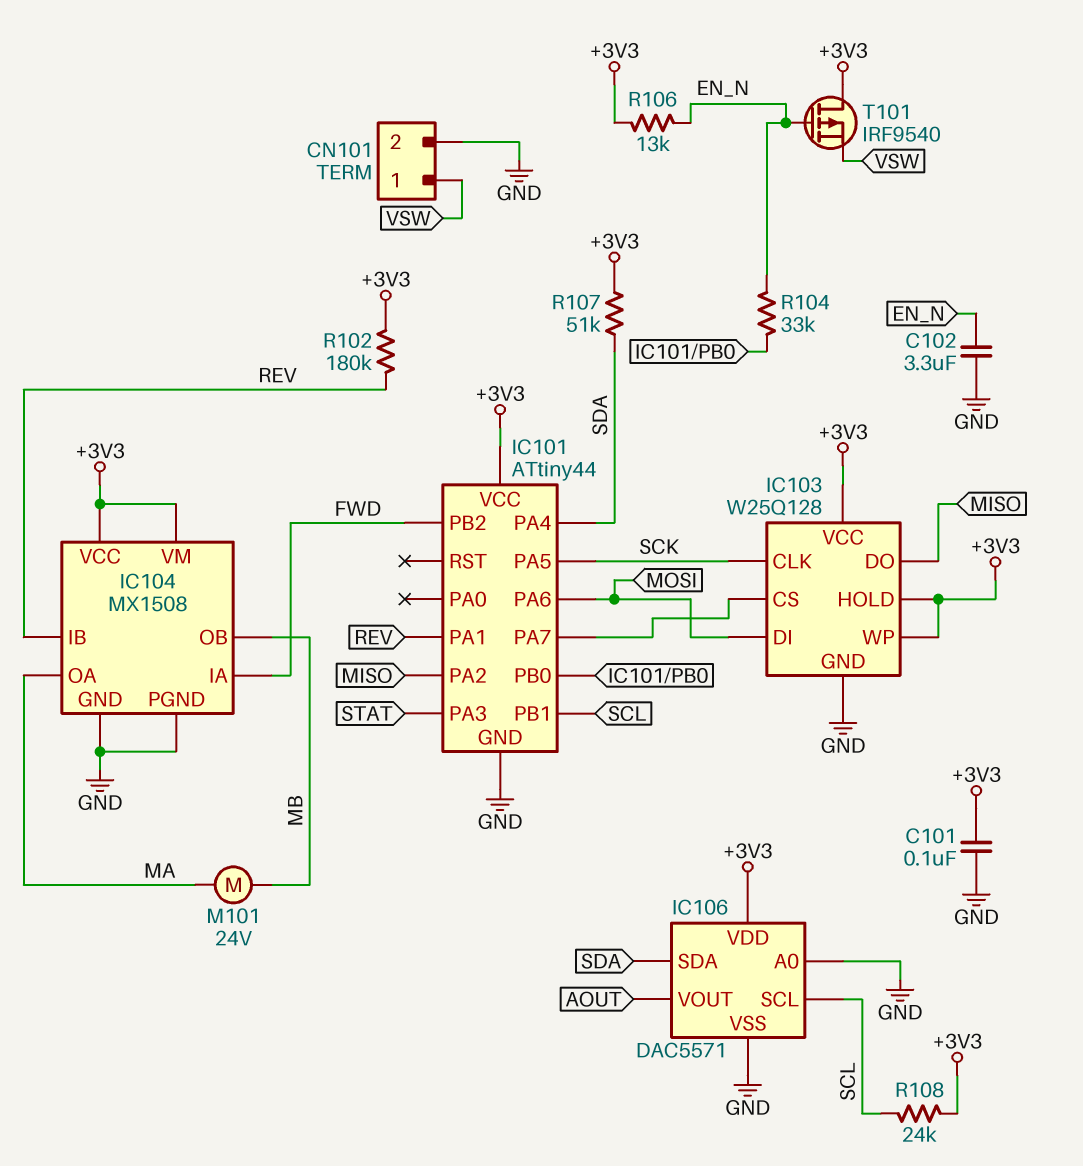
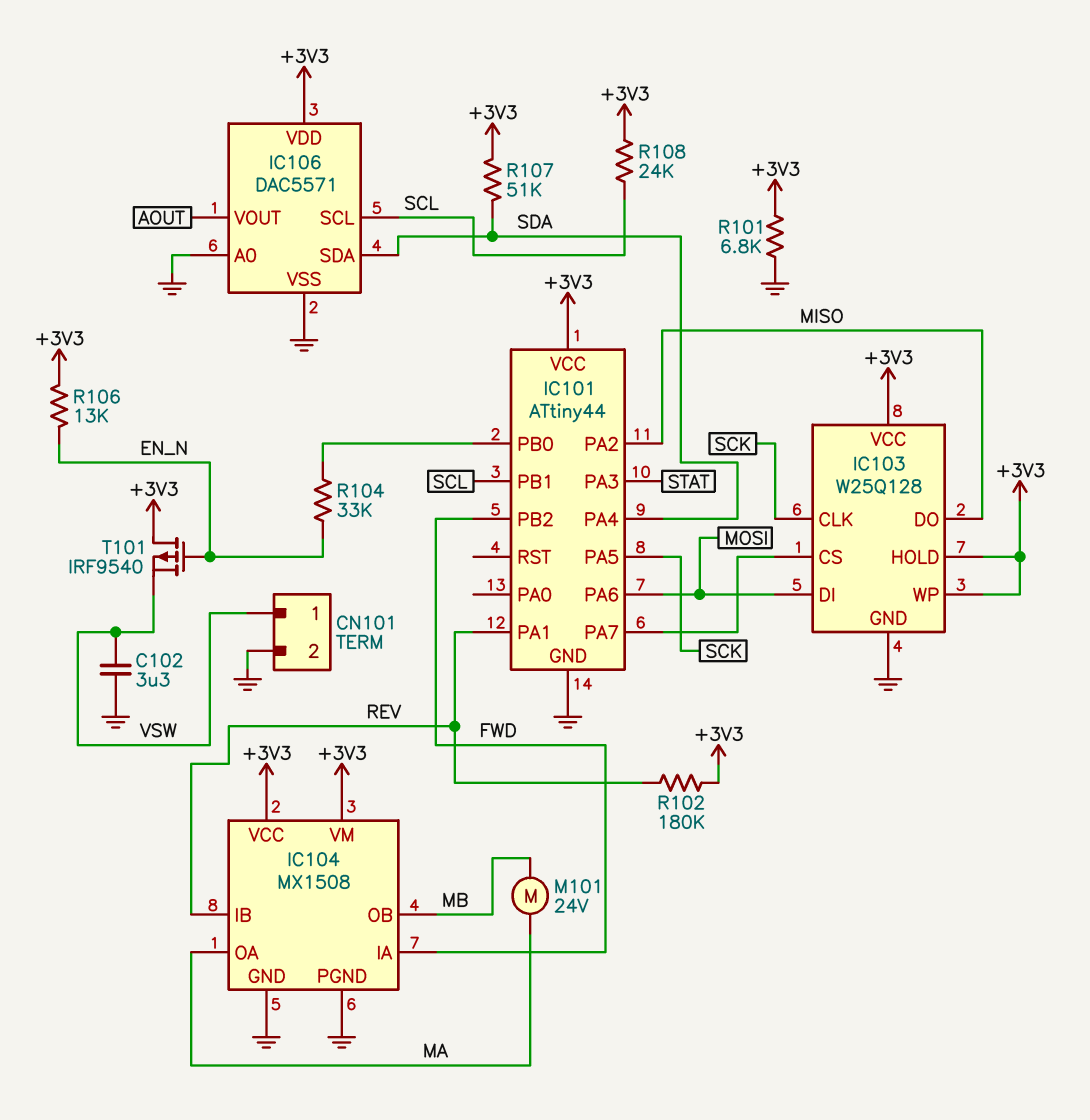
C101: 100nF (+3V3, GND) -> none
C102: 3.3uF (EN_N, GND) -> 3.3uF (GND, VSW)
R101: none -> 6.8k (+3V3, GND)

